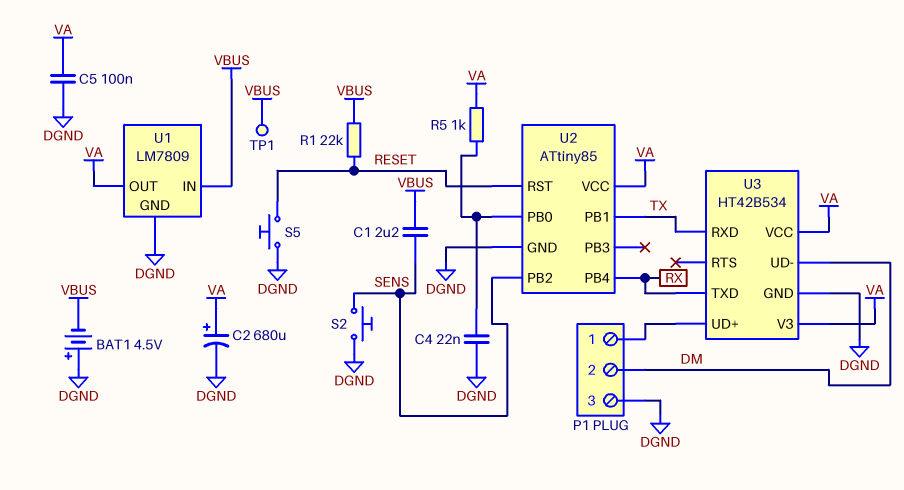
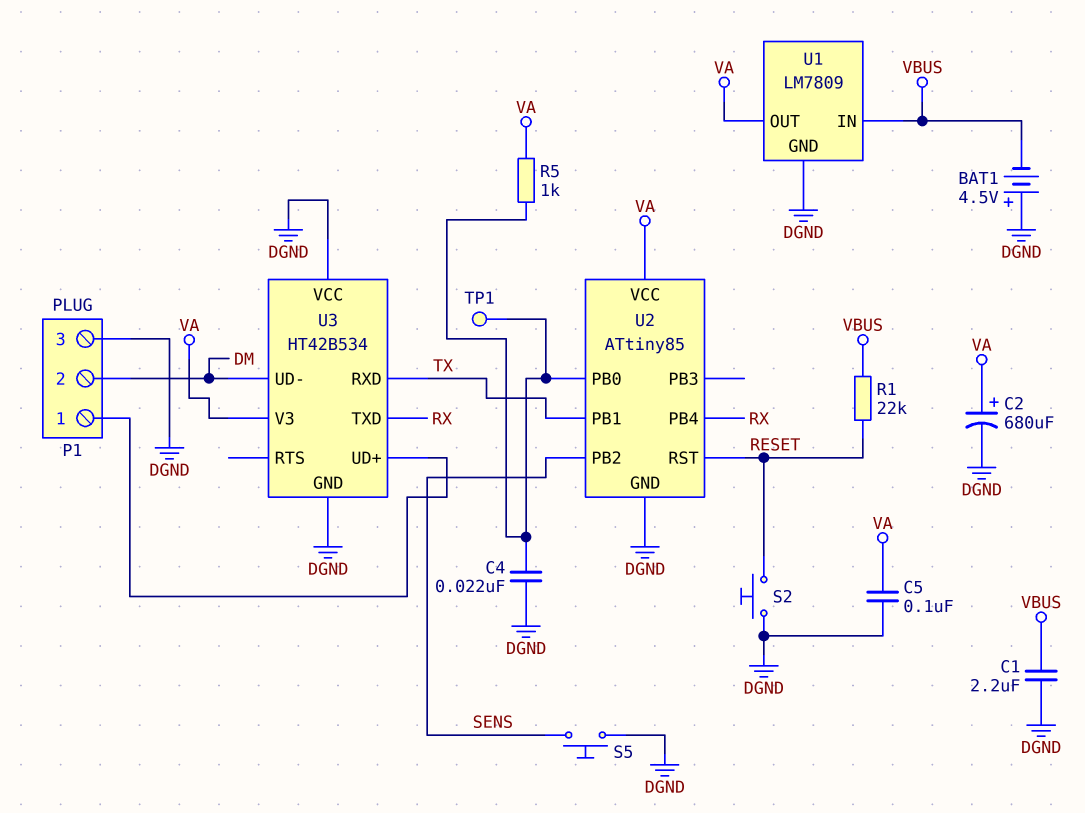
C1: 2.2uF (SENS, VBUS) -> 2.2uF (DGND, VBUS)
S2: button (DGND, SENS) -> button (DGND, RESET)
S5: button (DGND, RESET) -> button (DGND, SENS)
TP1: test point (VBUS) -> test point (U2/PB0)
U3 pin VCC: VA -> DGND

